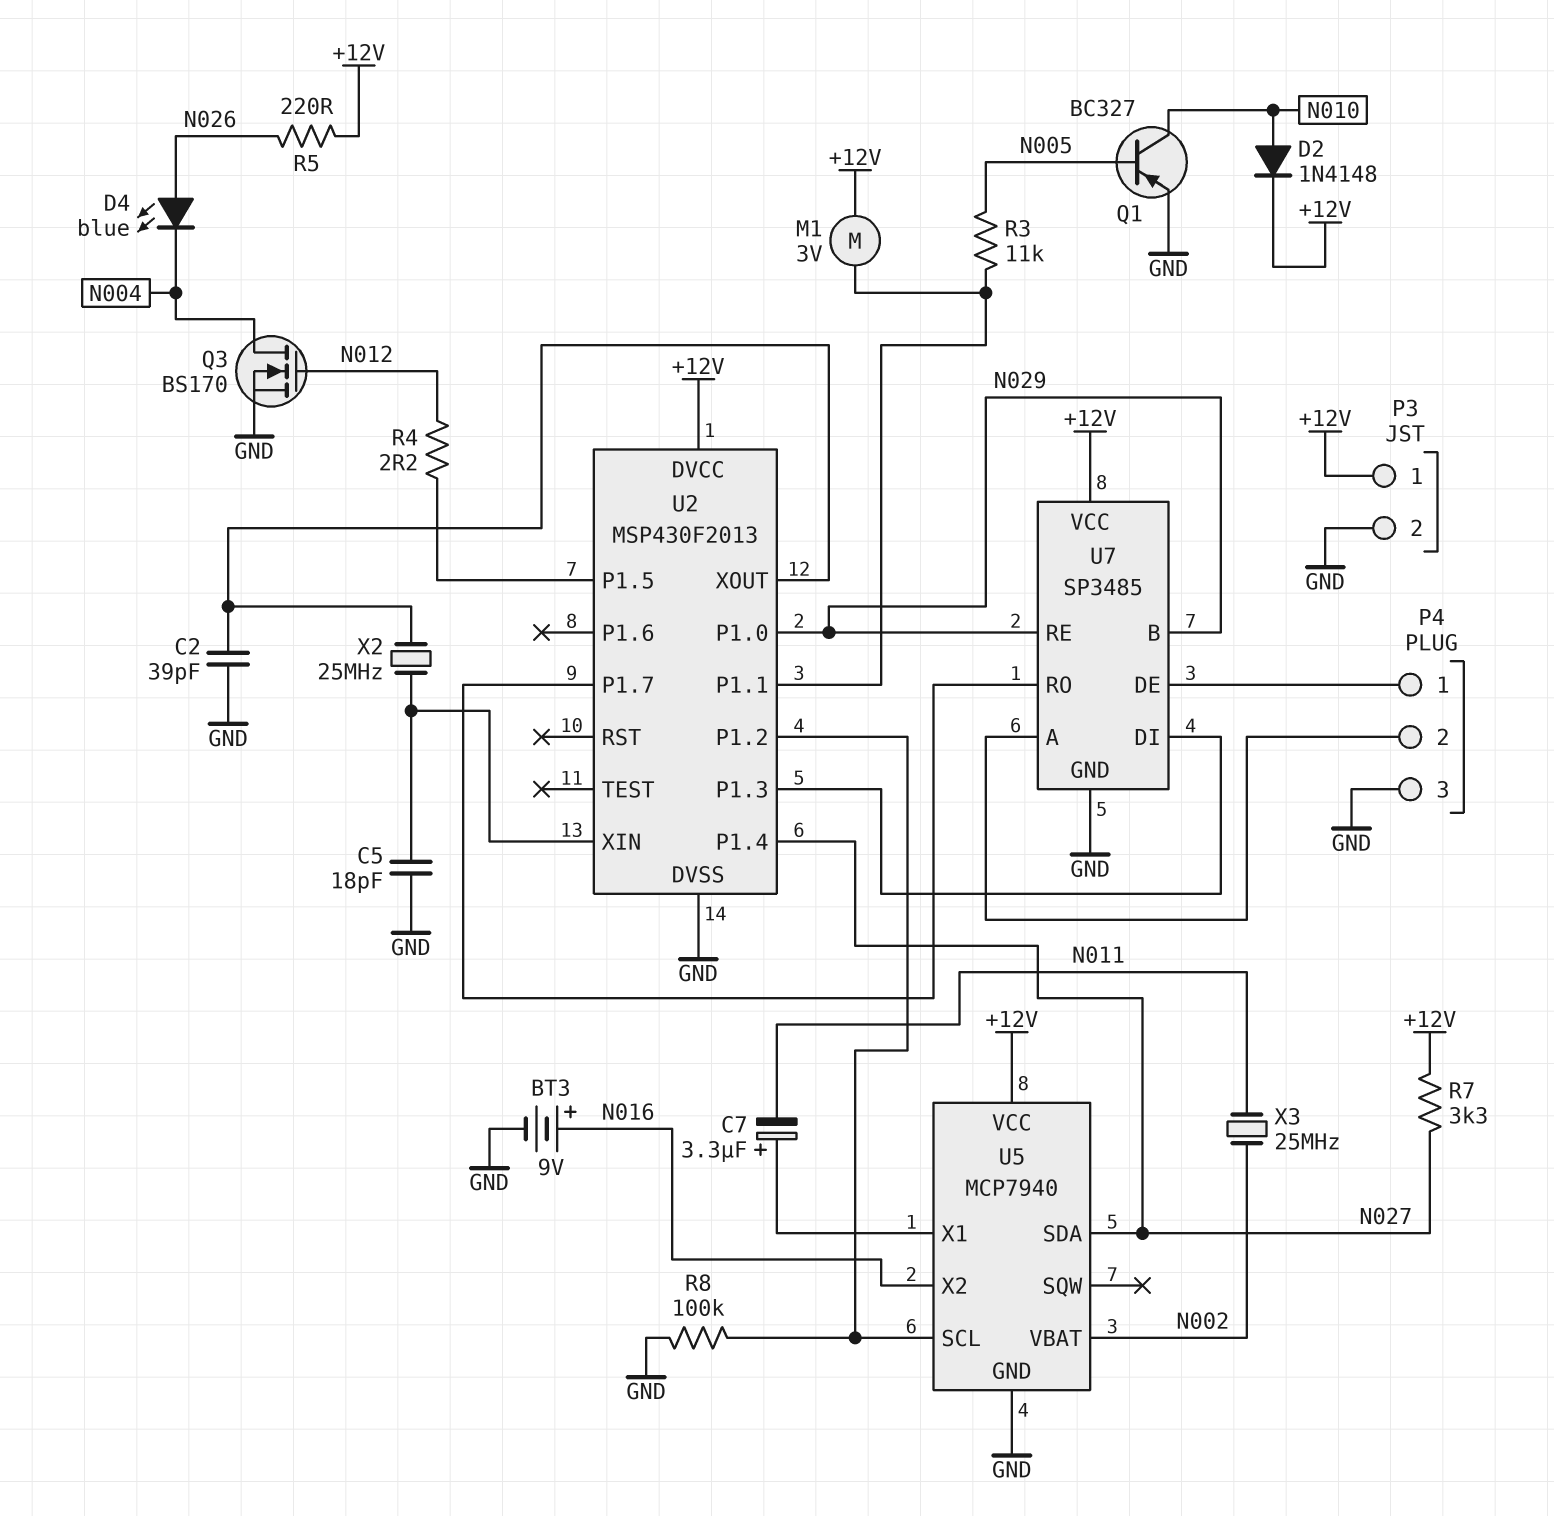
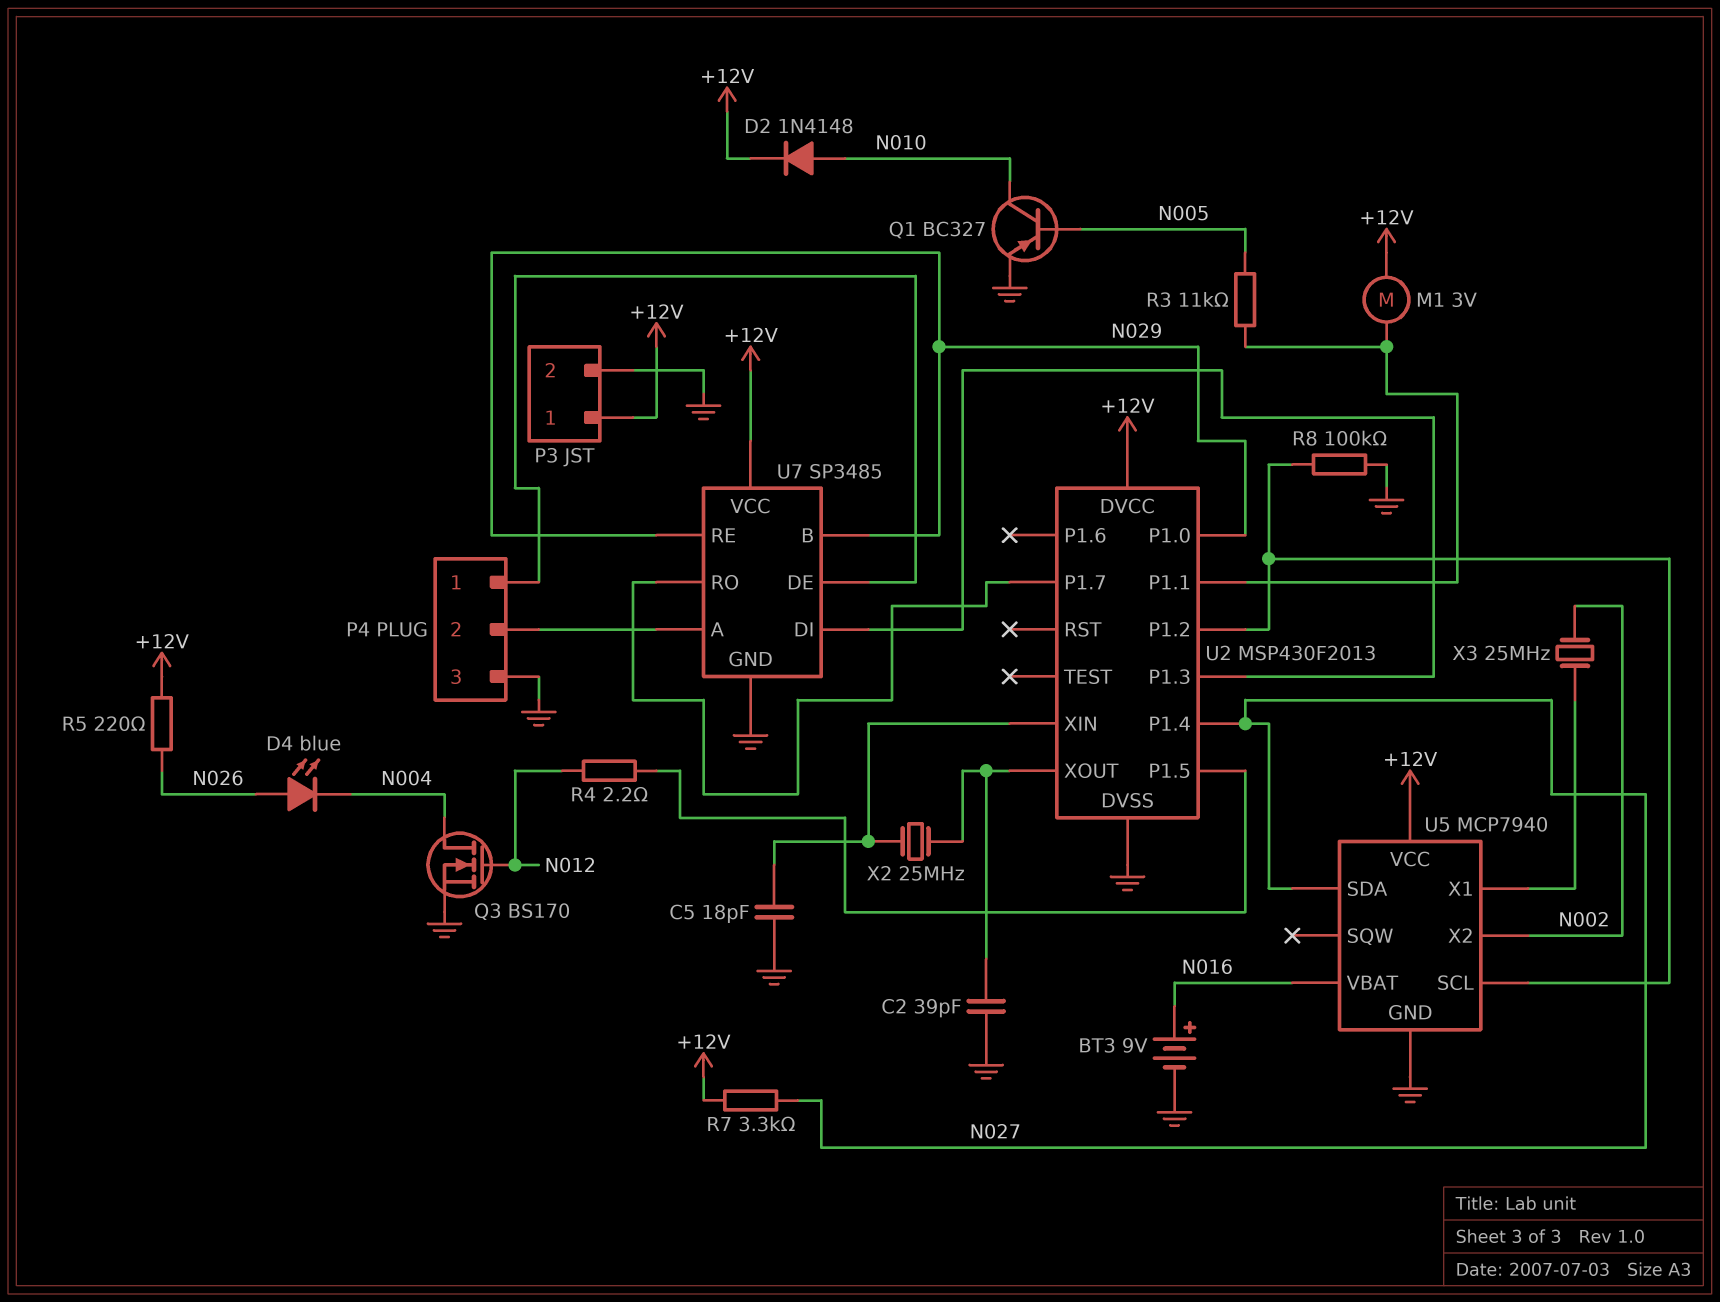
C7: 3.3uF (plus U5/X1, minus N011) -> none
U5 pin VBAT: N002 -> N016
U5 pin X2: N016 -> N002
X3: 25MHz (N002, N011) -> 25MHz (N002, U5/X1)

